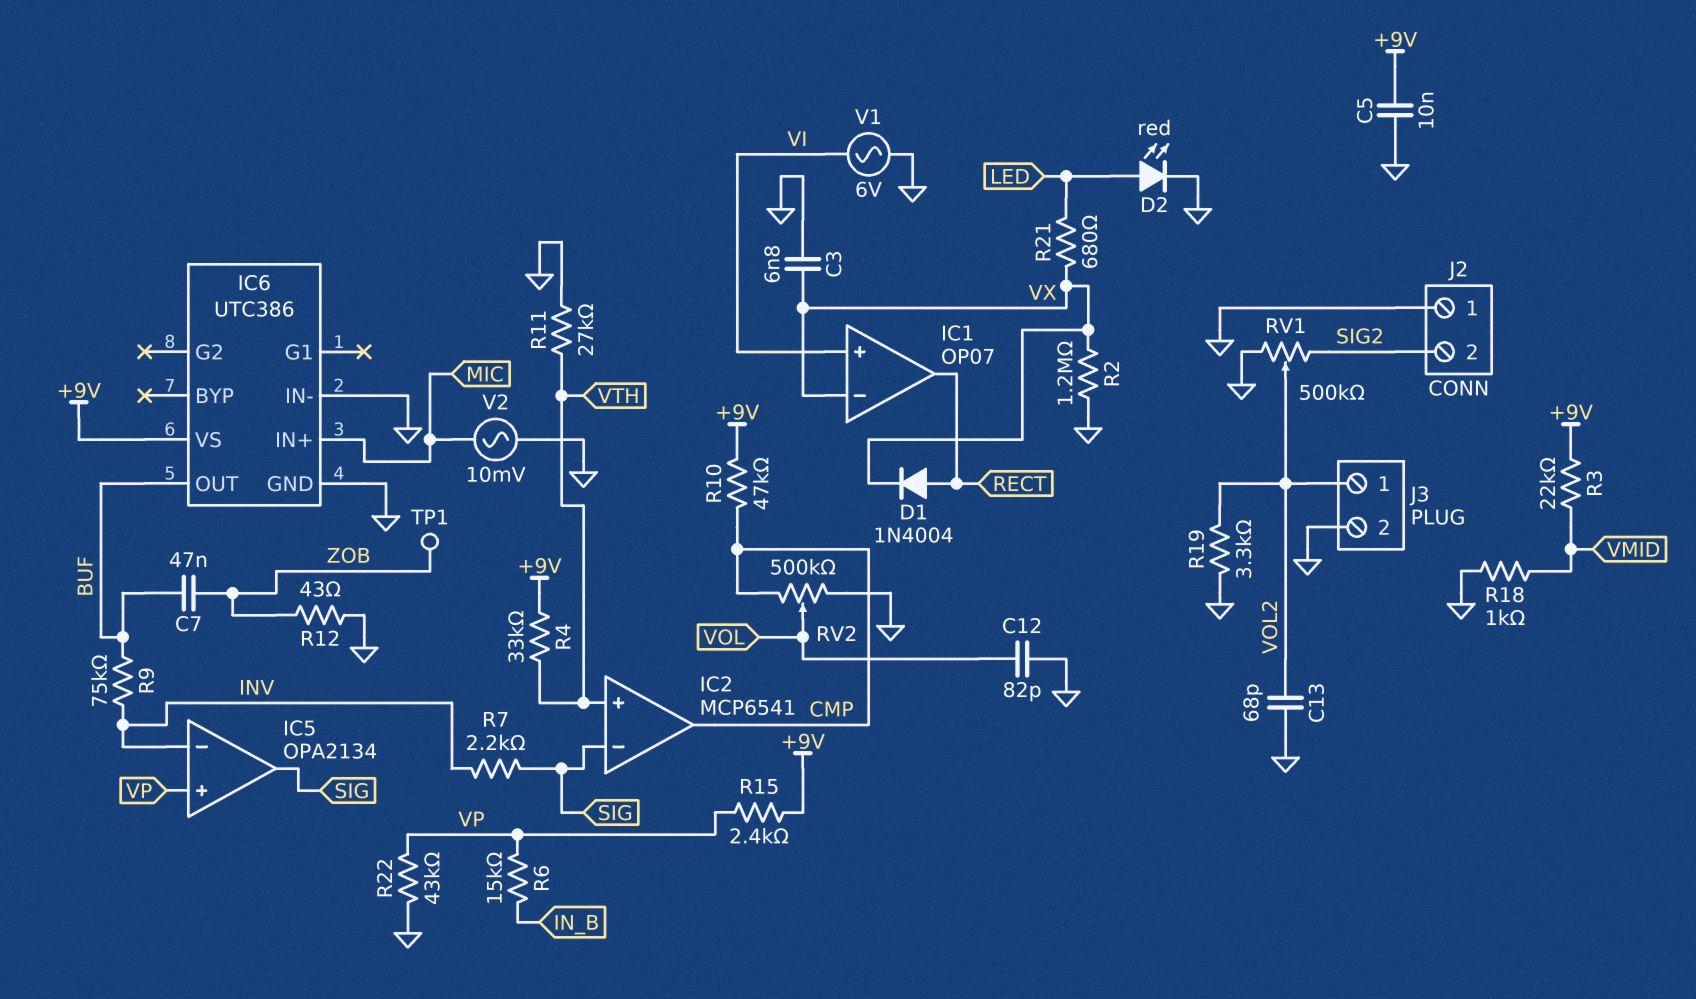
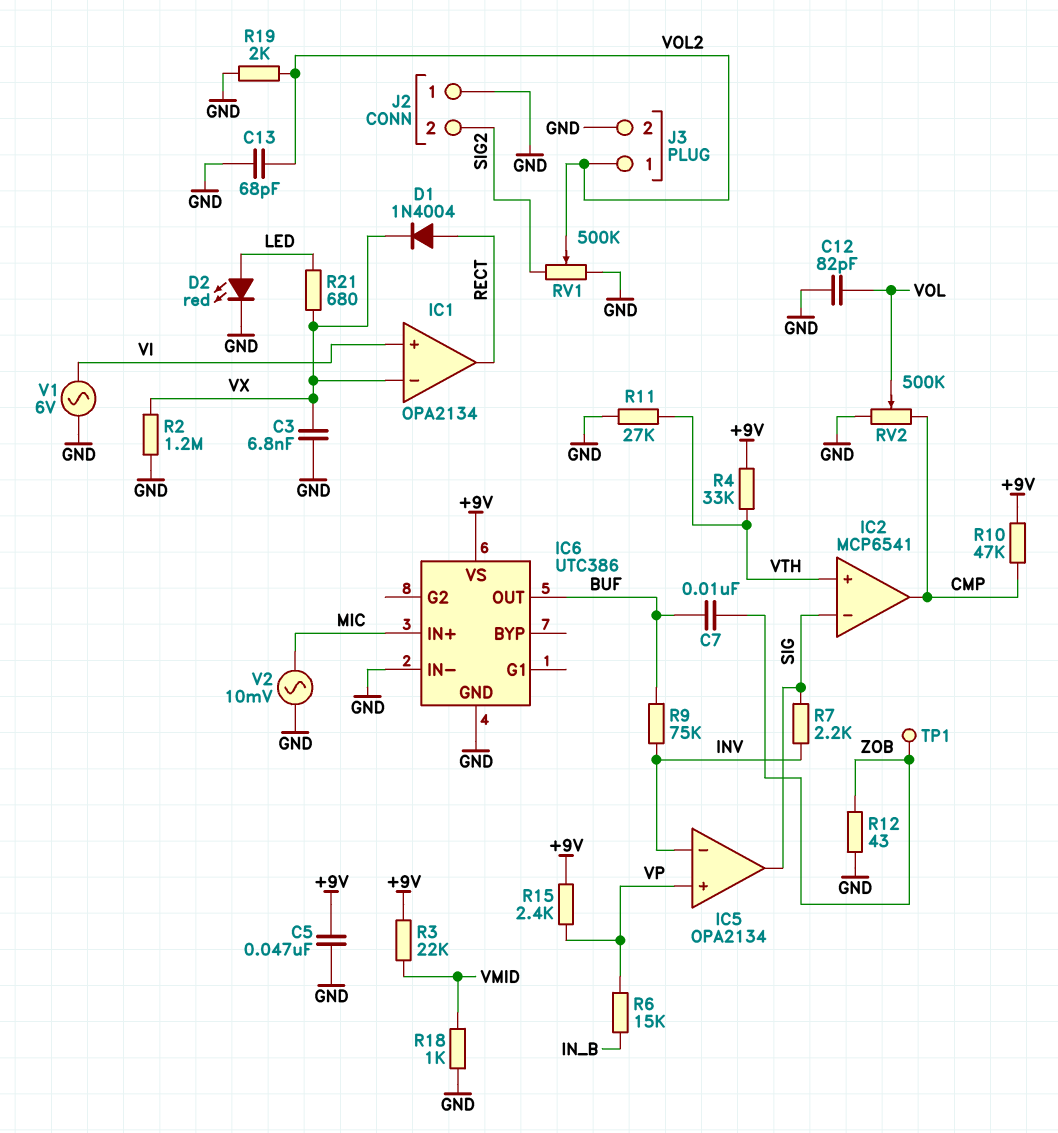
C5: 10nF (+9V, GND) -> 47nF (+9V, GND)
C7: 47nF (BUF, ZOB) -> 10nF (BUF, ZOB)
IC1: OP07 -> OPA2134
R19: 3.3k (GND, VOL2) -> 2k (GND, VOL2)
R22: 43k (GND, VP) -> none

